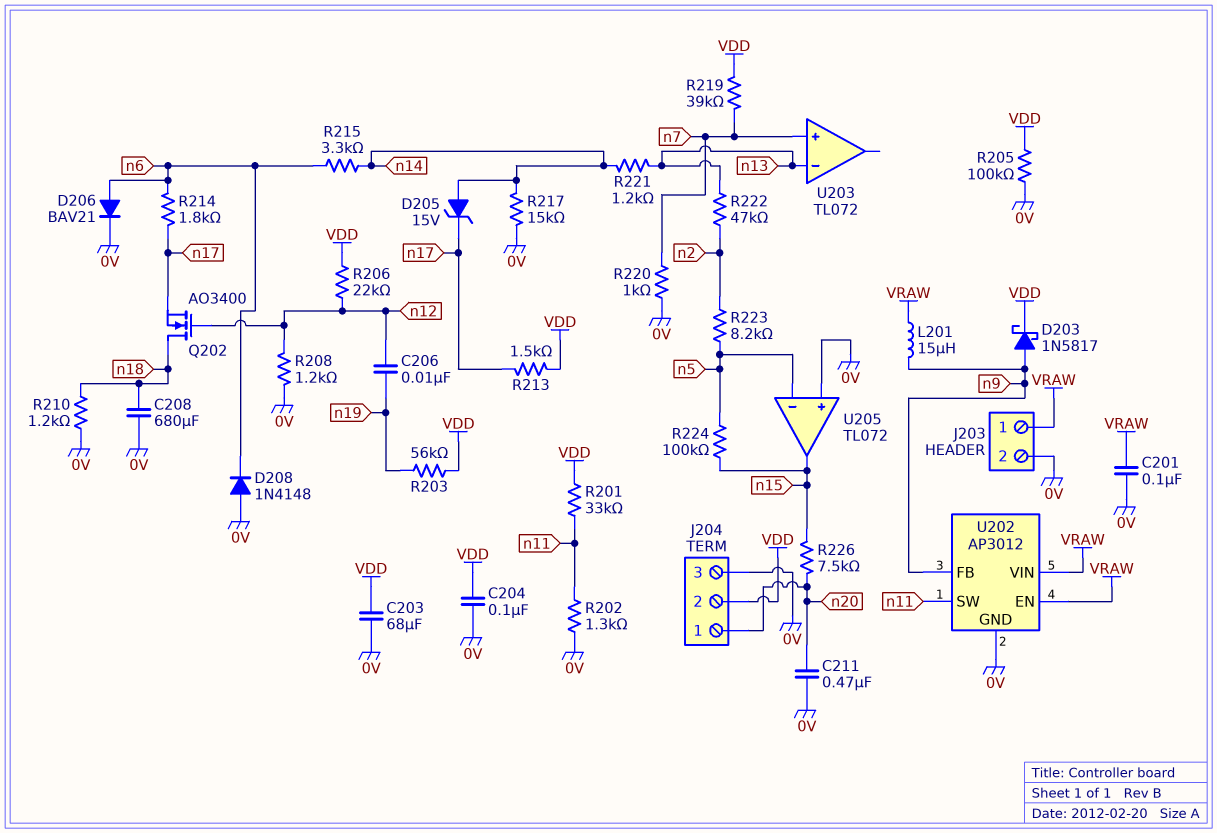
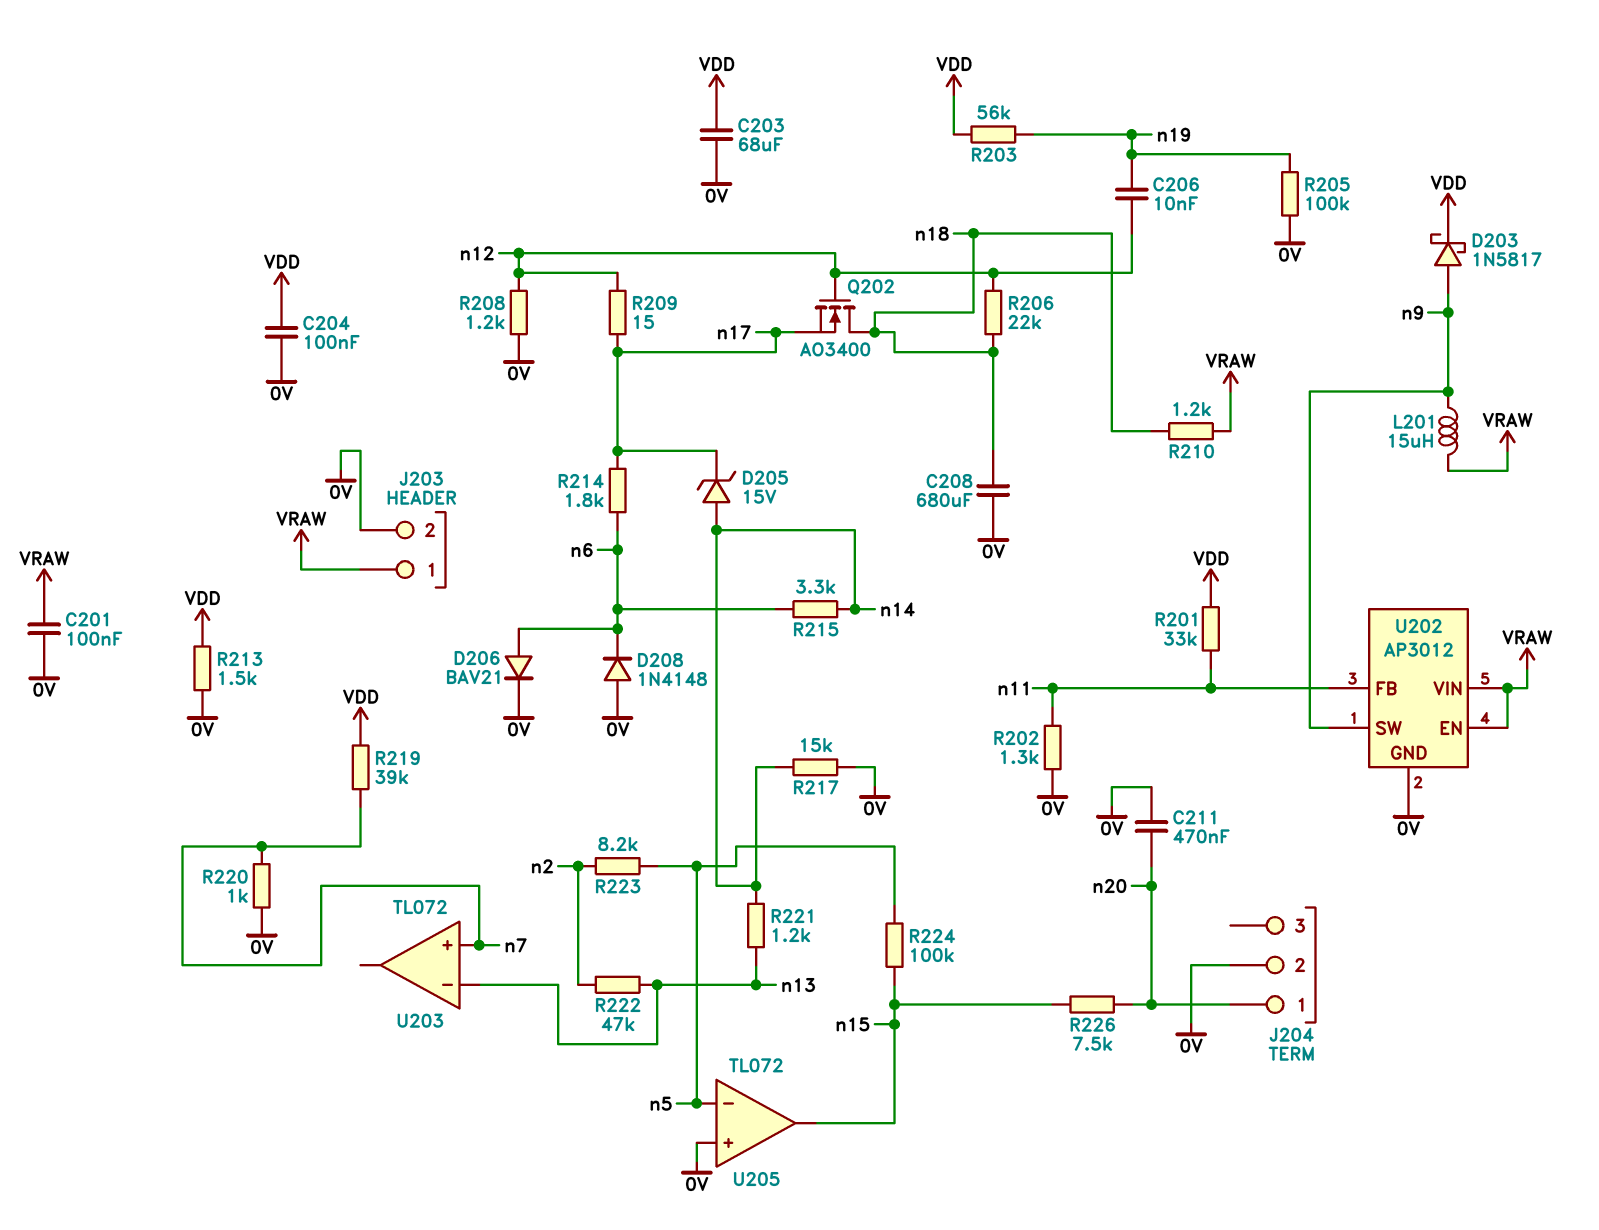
J204 pin 2: VDD -> 0V
J204 pin 3: 0V -> none
R205: 100k (0V, VDD) -> 100k (0V, n19)
R206: 22k (VDD, n12) -> 22k (n12, n18)
R209: none -> 15 (n12, n17)
R210: 1.2k (0V, n18) -> 1.2k (VRAW, n18)
R213: 1.5k (VDD, n17) -> 1.5k (0V, VDD)
U202 pin FB: n9 -> n11
U202 pin SW: n11 -> n9

